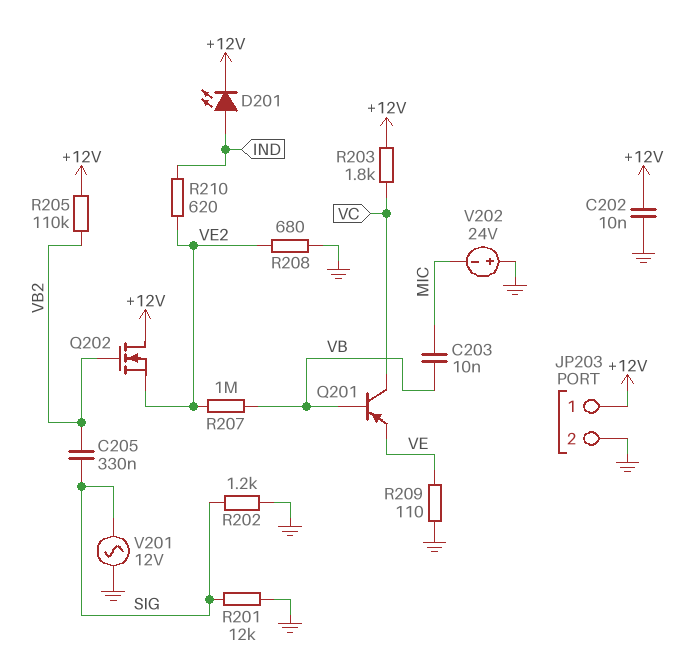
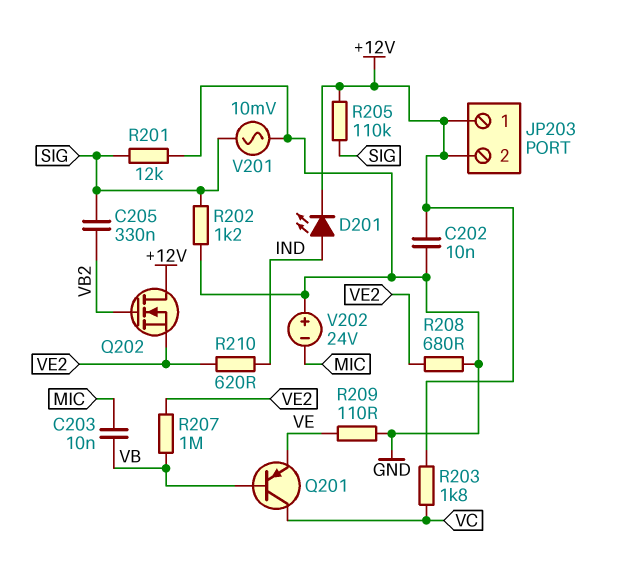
JP203 pin 2: GND -> +12V
R205: 110k (+12V, VB2) -> 110k (+12V, SIG)
V201: AC 12V (GND, SIG) -> AC 10mV (GND, SIG)

